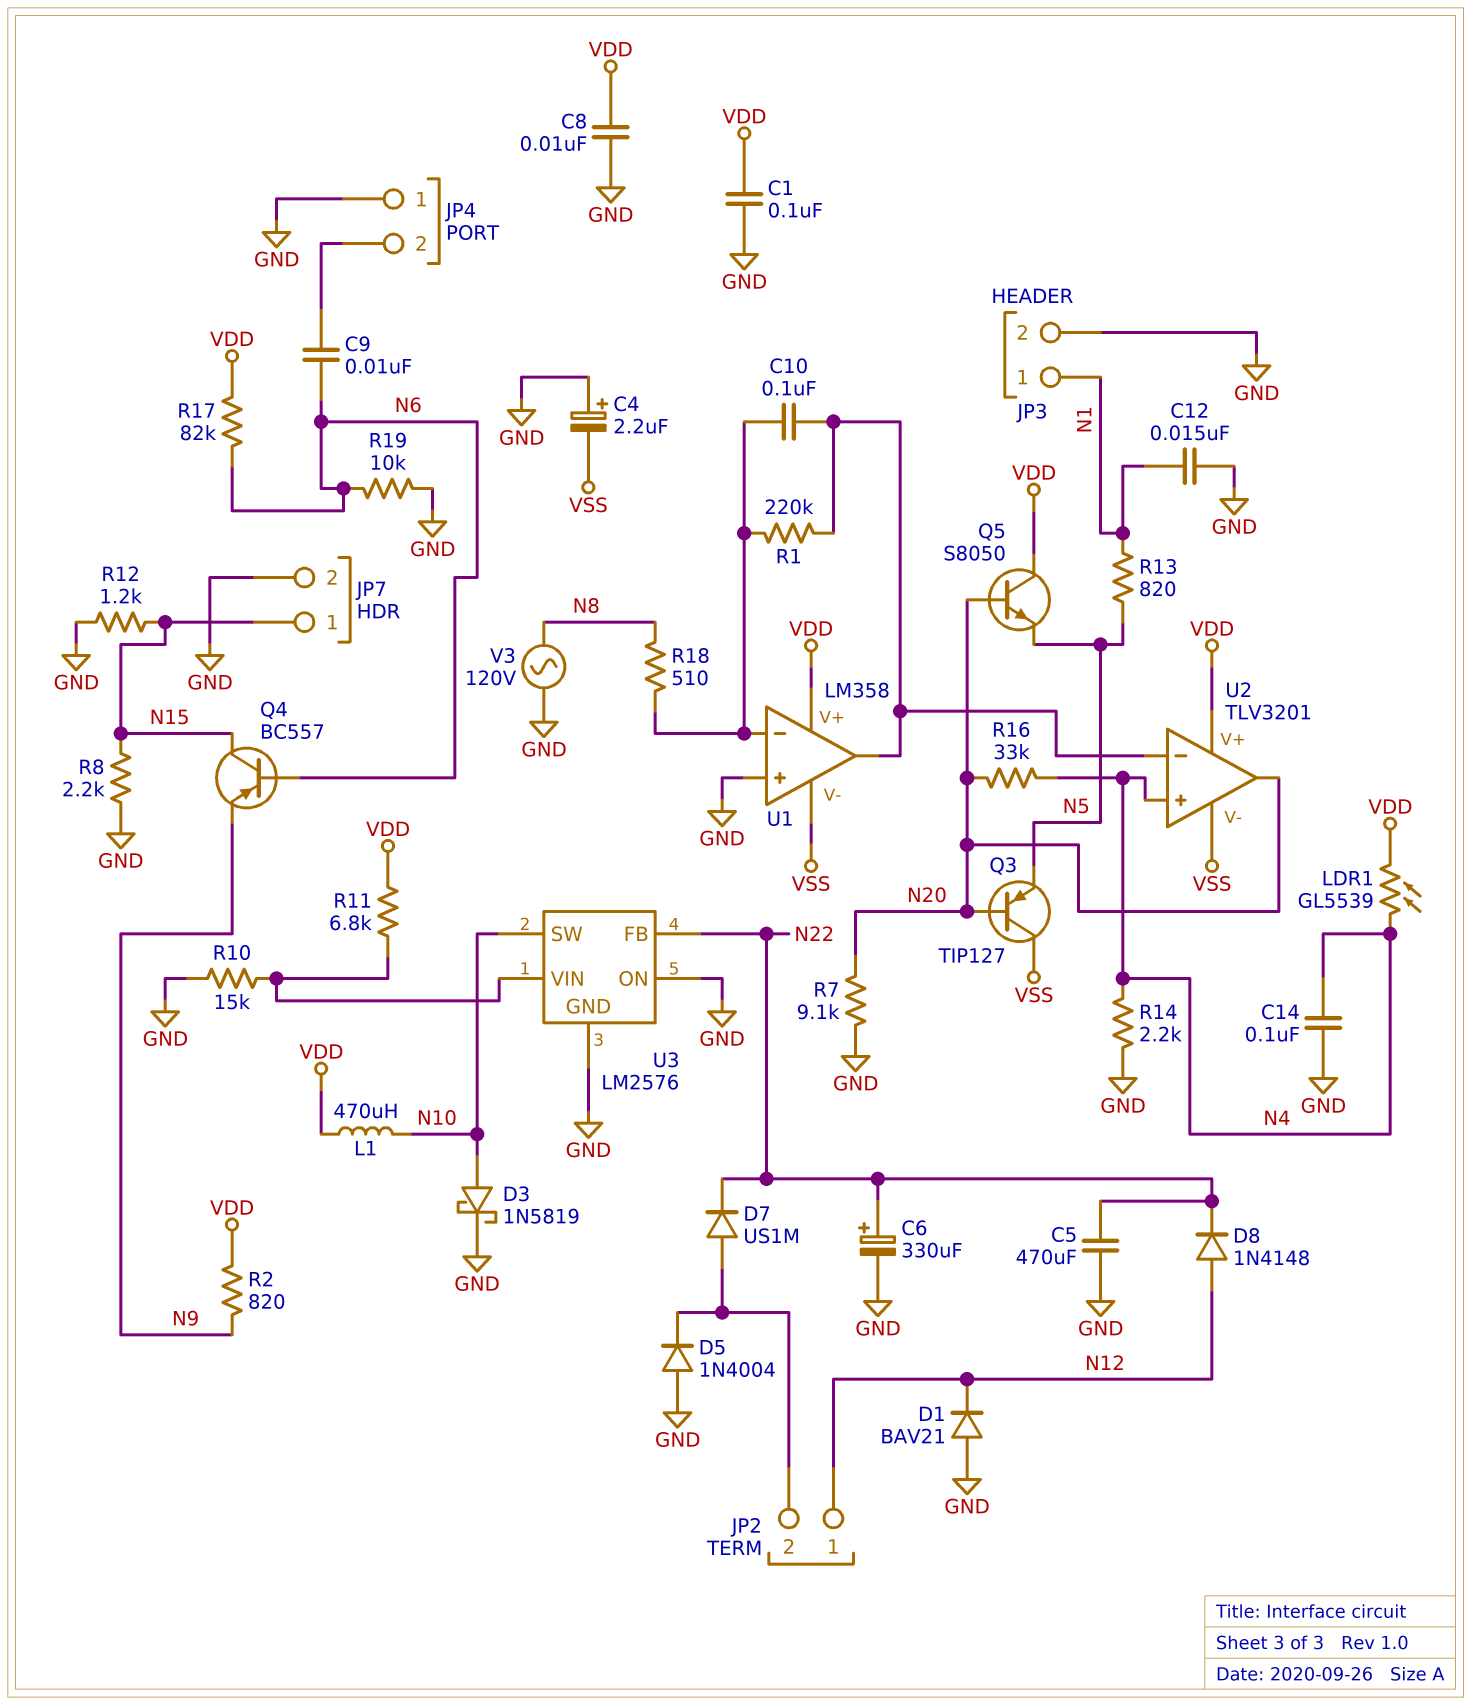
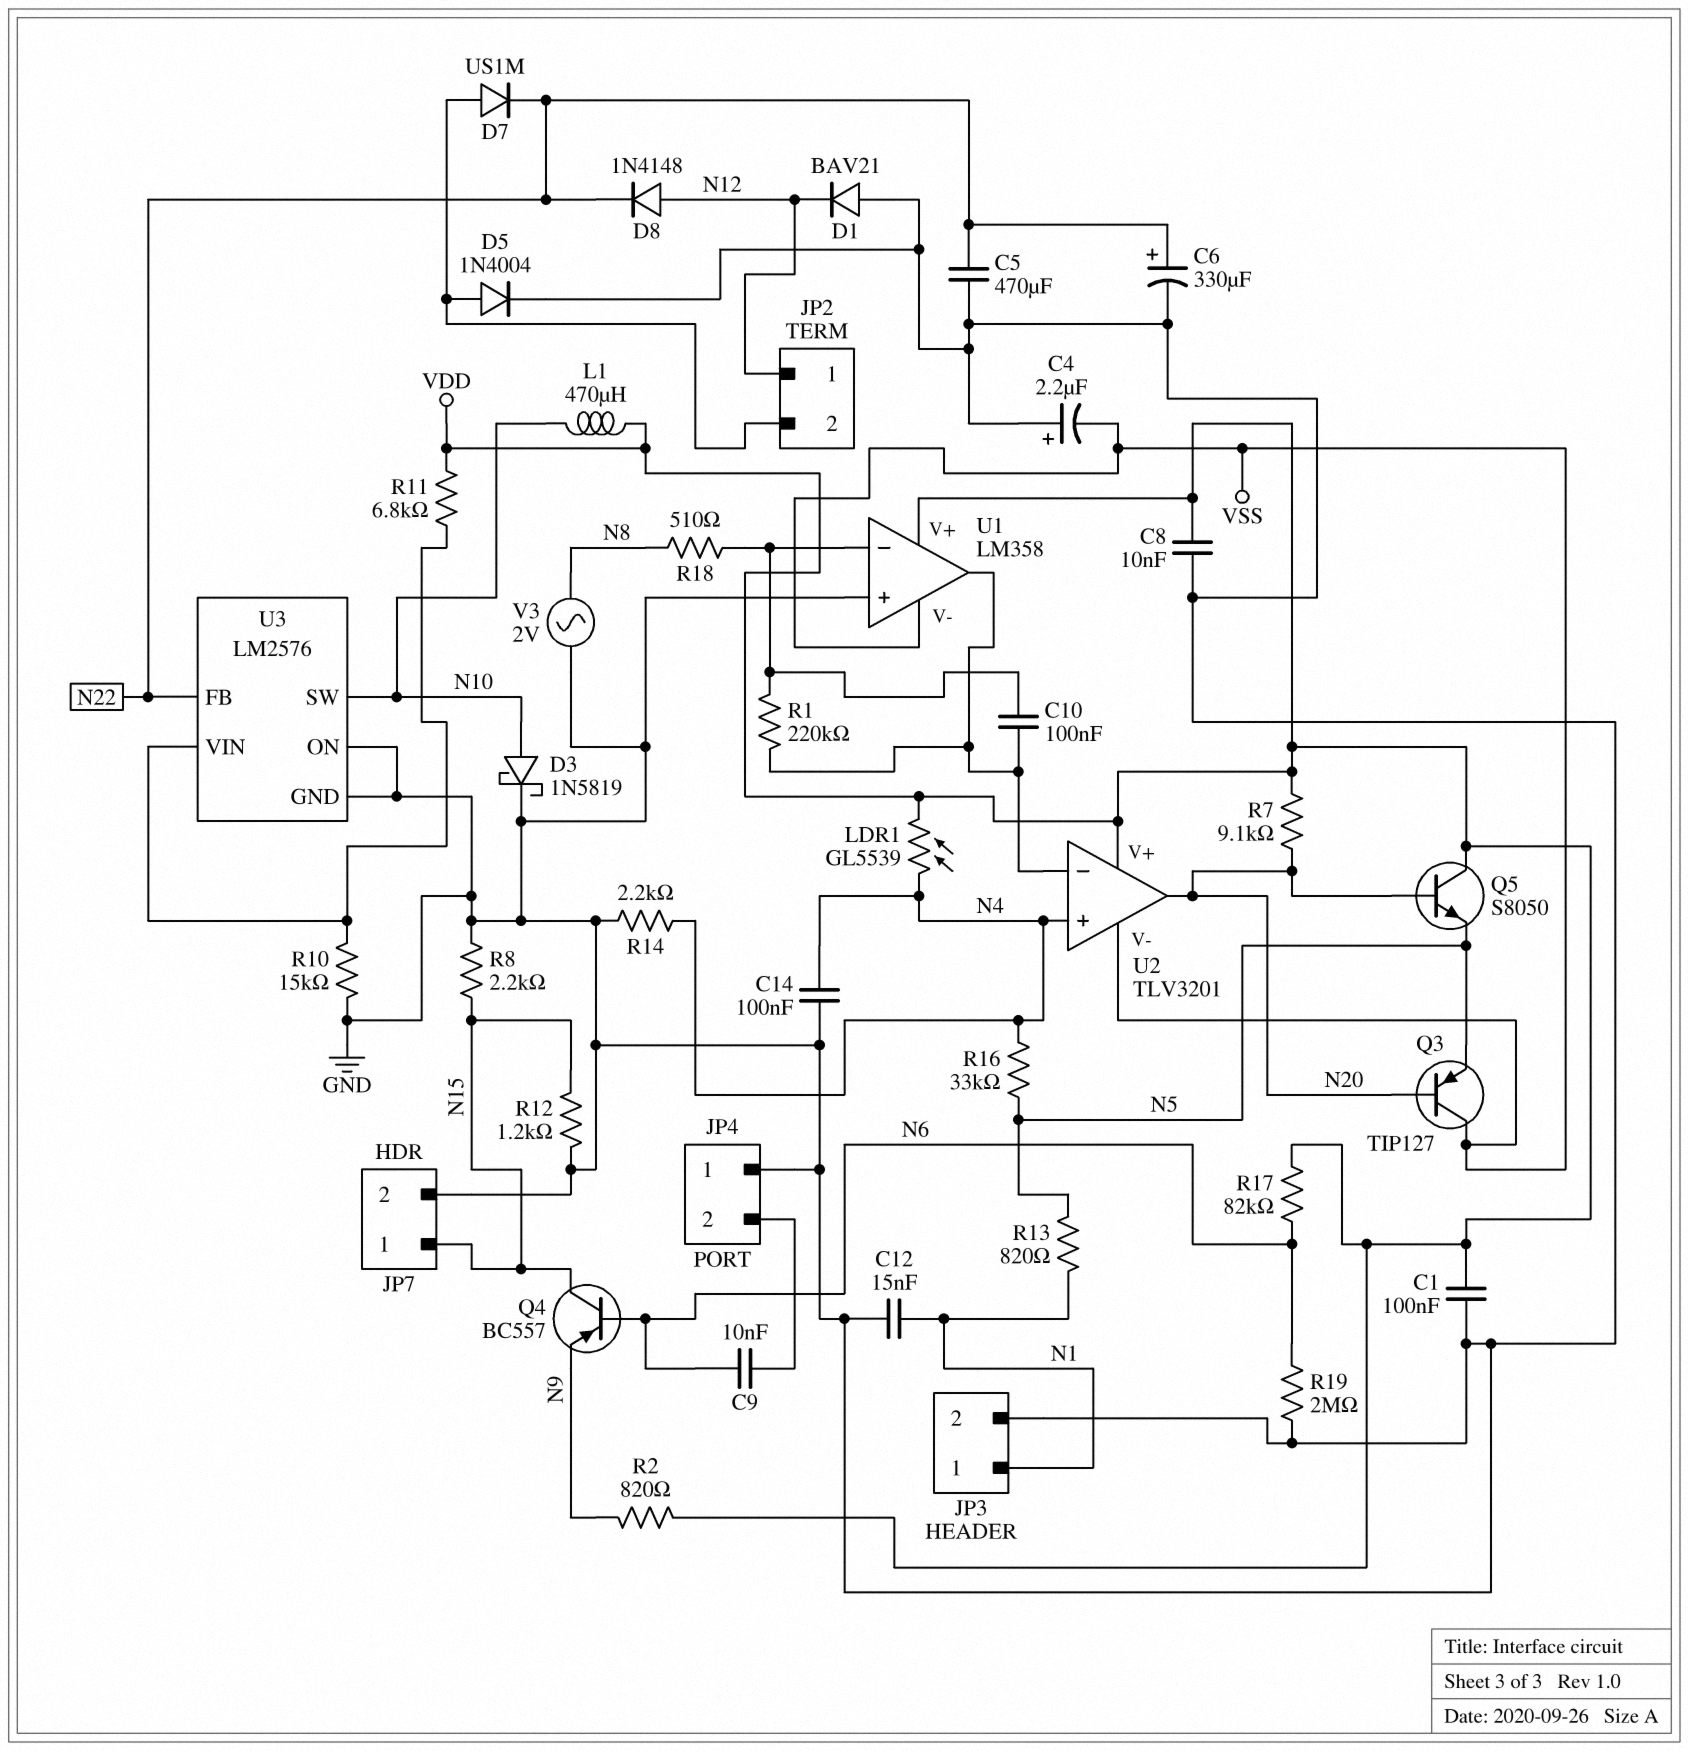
D5: diode 1N4004 (A GND, K JP2/2) -> diode 1N4004 (A JP2/2, K GND)
R7: 9.1k (GND, N20) -> 9.1k (N20, VDD)
R16: 33k (N4, N20) -> 33k (N4, N5)
R19: 10k (GND, N6) -> 2M (GND, N6)
V3: AC 120V (GND, N8) -> AC 2V (GND, N8)

